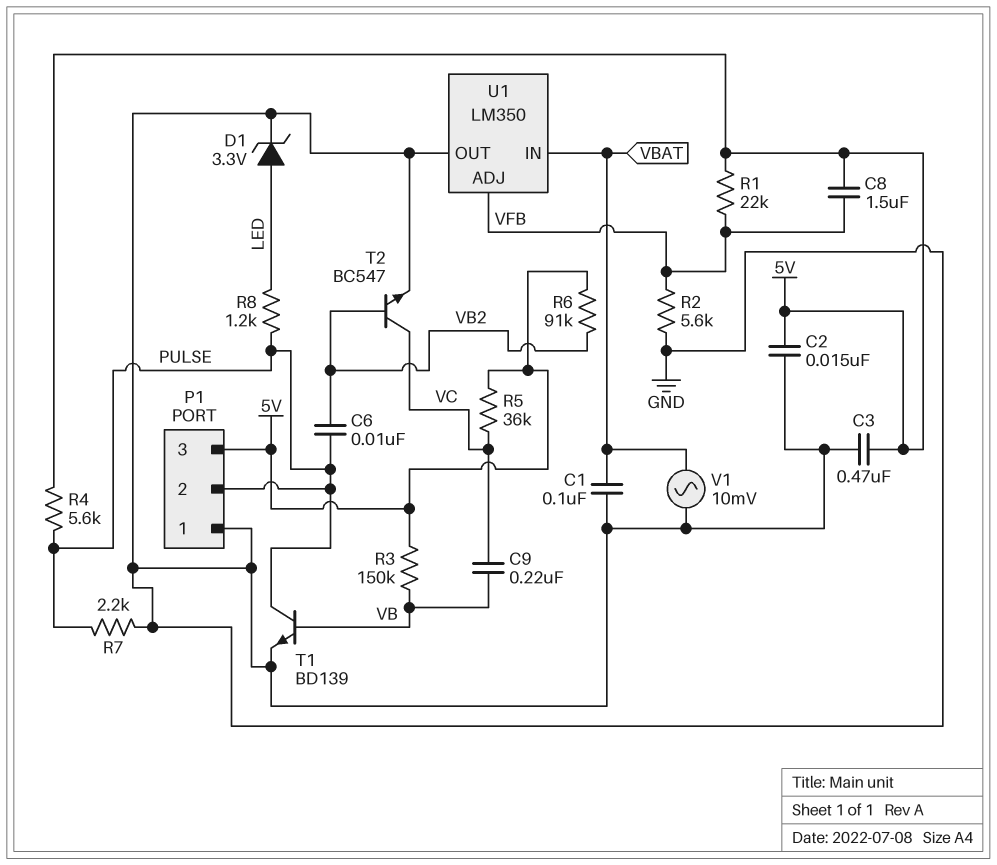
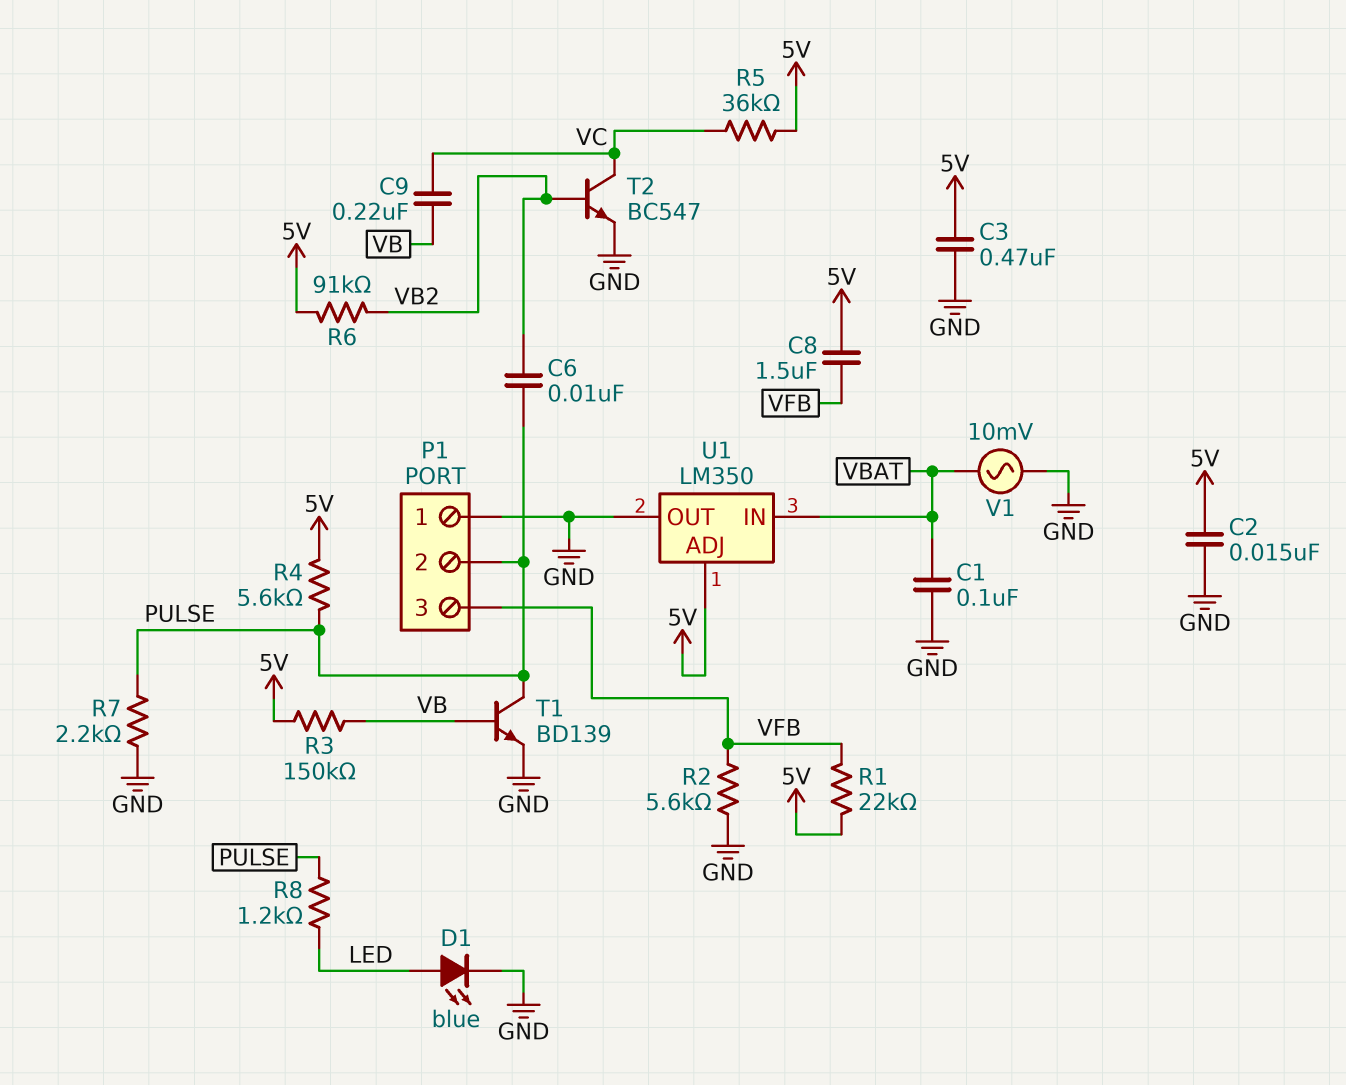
D1: zener 3.3V (A LED, K GND) -> LED blue (A LED, K GND)
P1 pin 3: 5V -> VFB
U1 pin ADJ: VFB -> 5V

